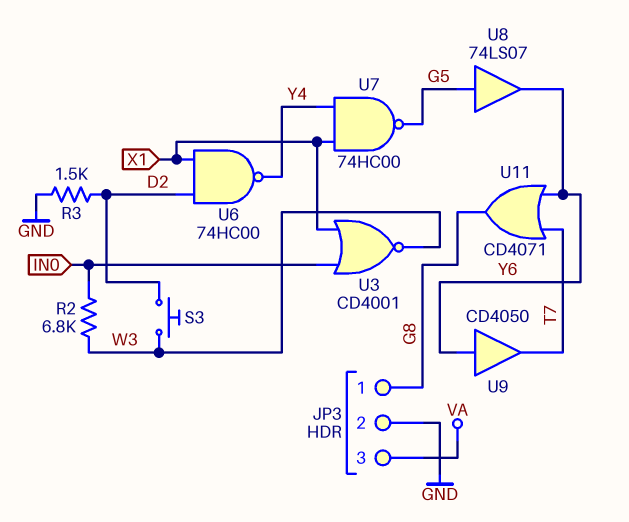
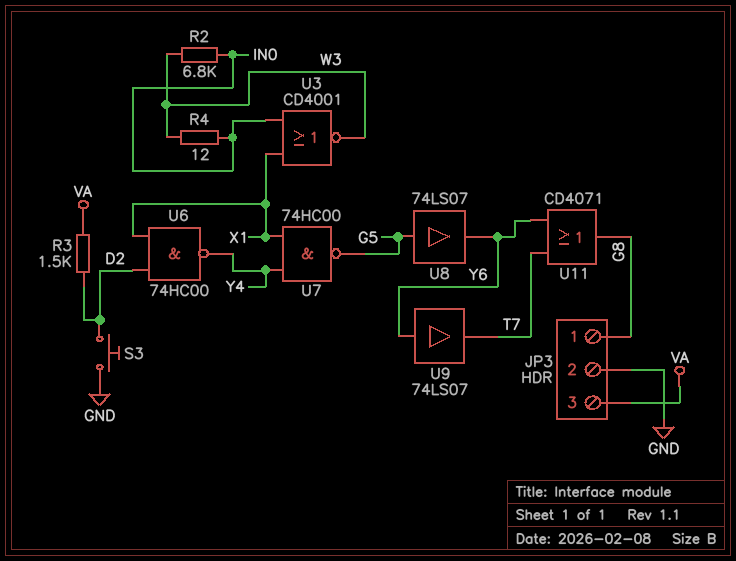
R3: 1.5k (D2, GND) -> 1.5k (D2, VA)
R4: none -> 12 (IN0, W3)
S3: button (D2, W3) -> button (D2, GND)
U9: buffer CD4050 (in Y6, out T7) -> buffer 74LS07 (in Y6, out T7)

